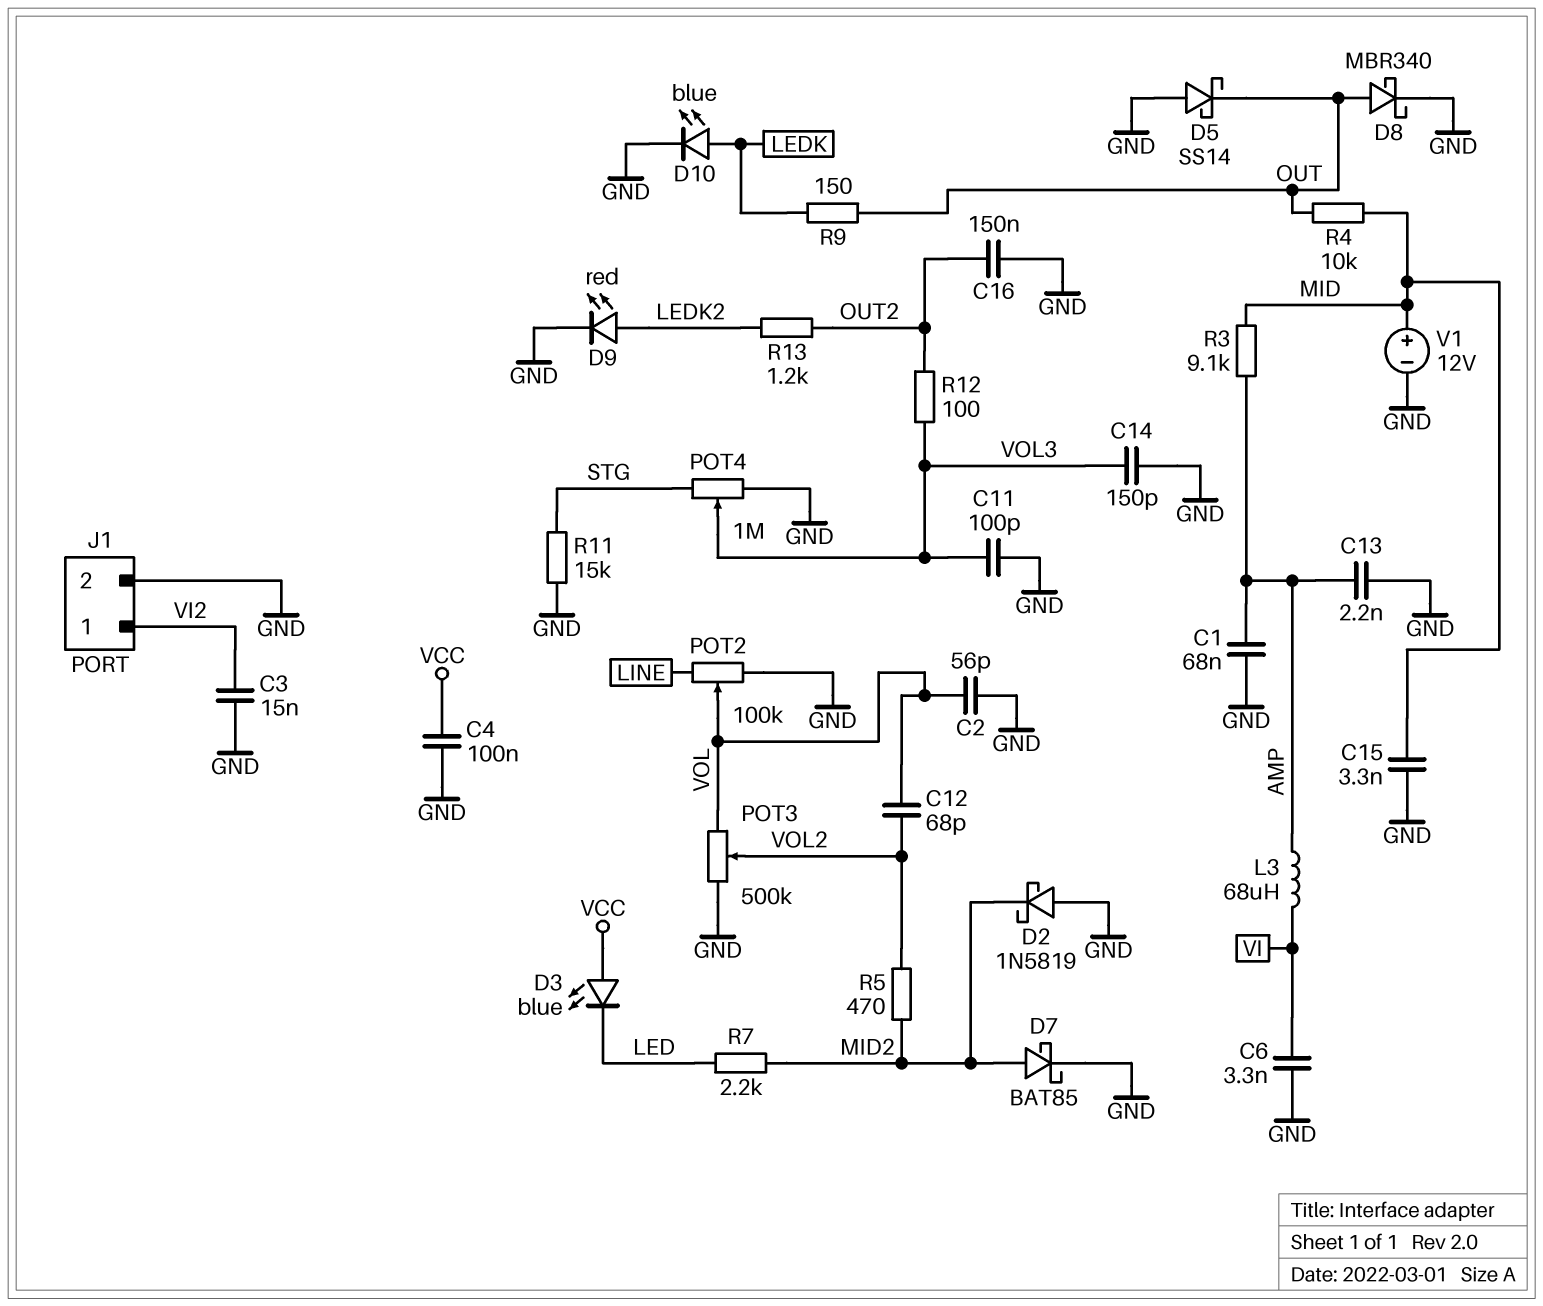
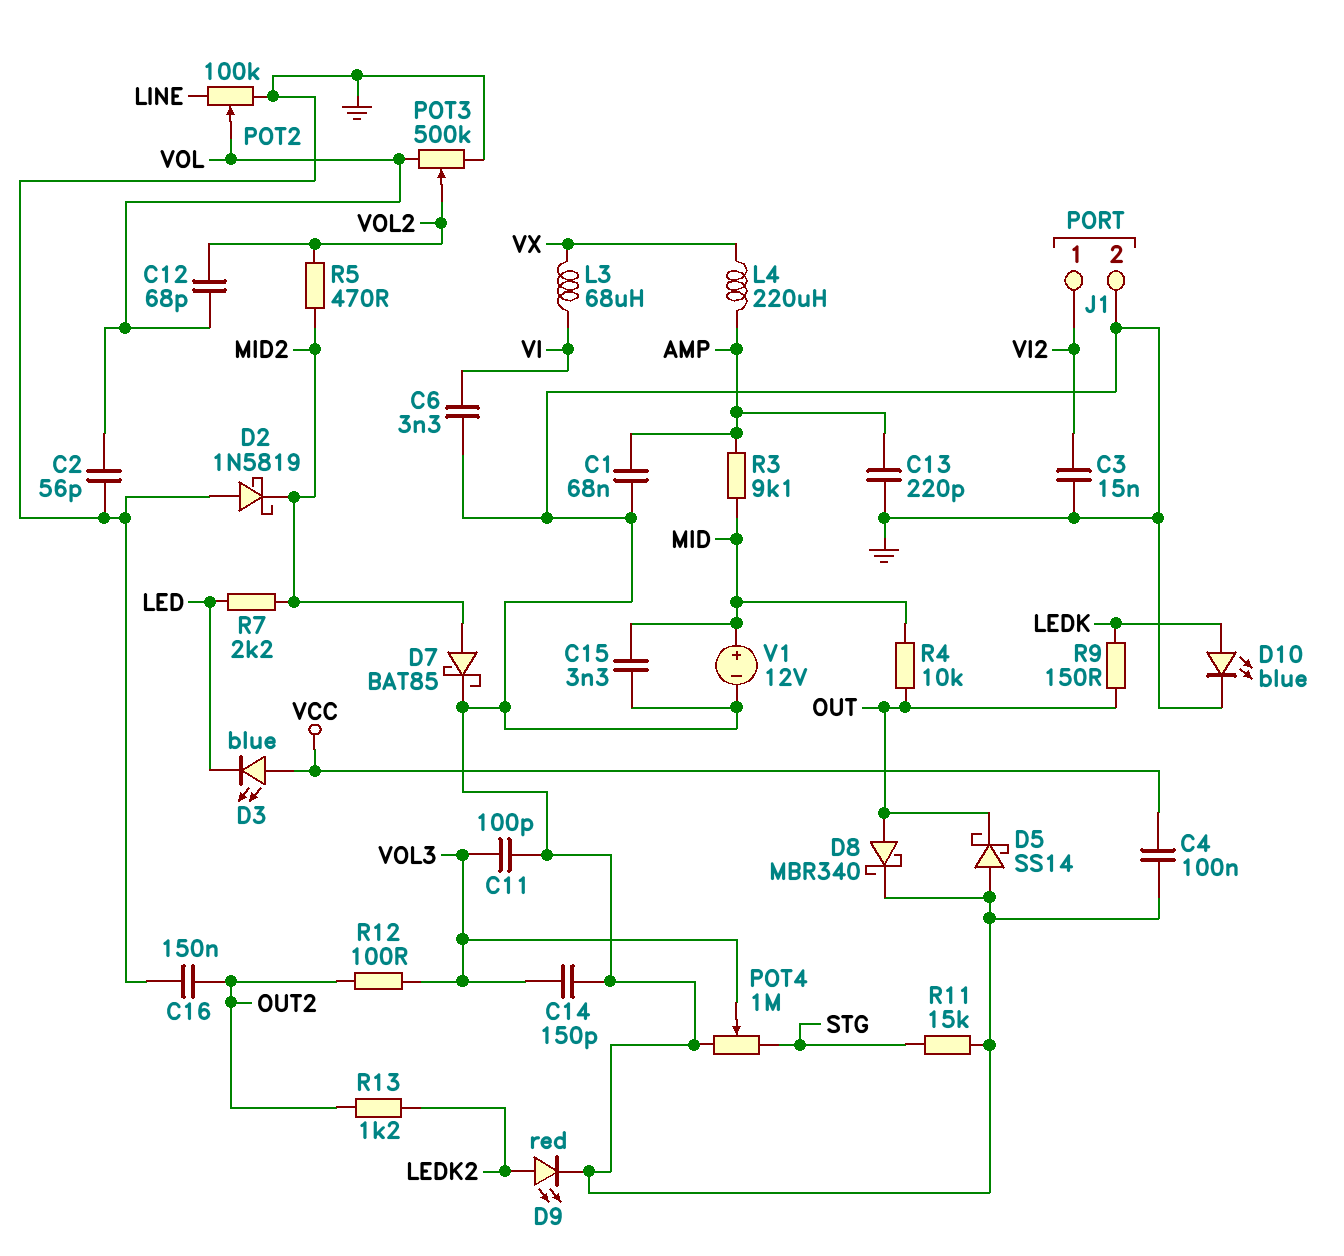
C13: 2.2nF (AMP, GND) -> 220pF (AMP, GND)
L3: 68uH (AMP, VI) -> 68uH (VI, VX)
L4: none -> 220uH (AMP, VX)

